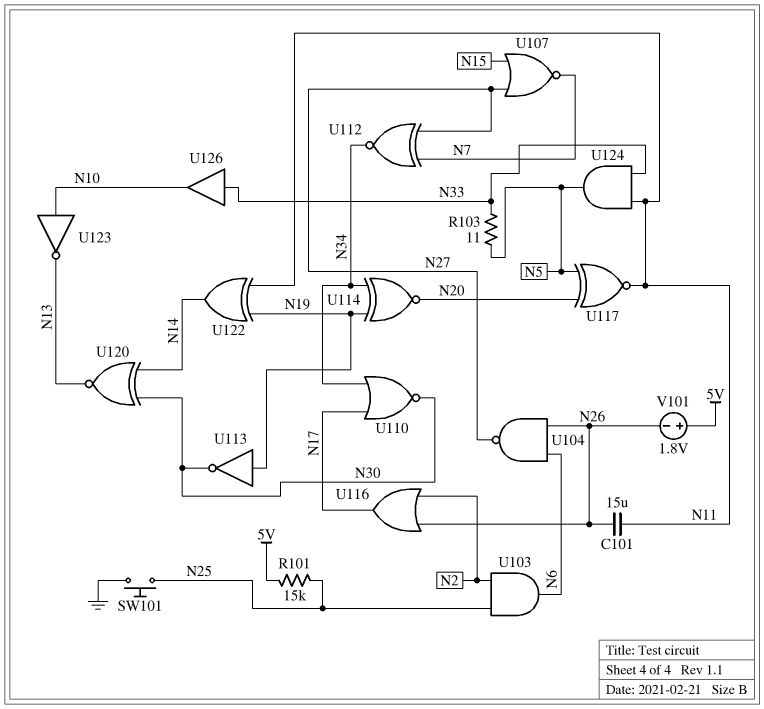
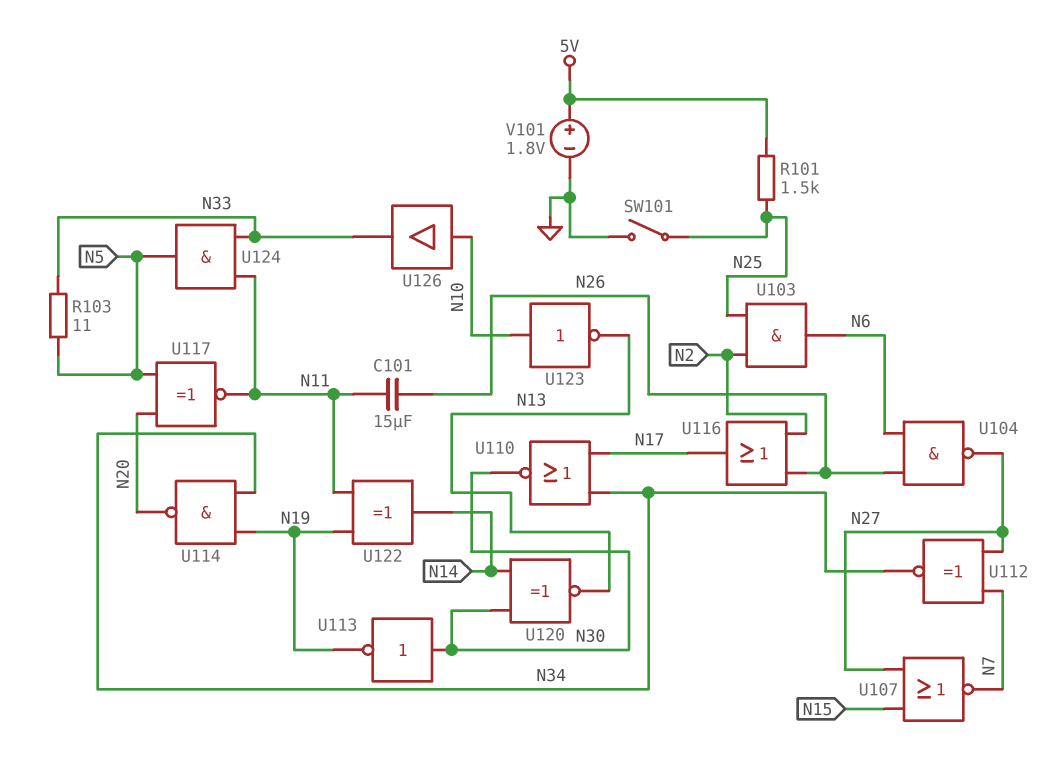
R101: 15k (5V, N25) -> 1.5k (5V, N25)
SW101: button (GND, N25) -> switch (GND, N25)
U113: NOT (in N19, out N30) -> NOT (in N30, out N19)
U114: XNOR (in N19, in N34, out N20) -> NAND (in N19, in N34, out N20)
U126: buffer (in N33, out N10) -> buffer (in N10, out N33)
V101: 1.8V (plus 5V, minus N26) -> 1.8V (plus 5V, minus GND)

